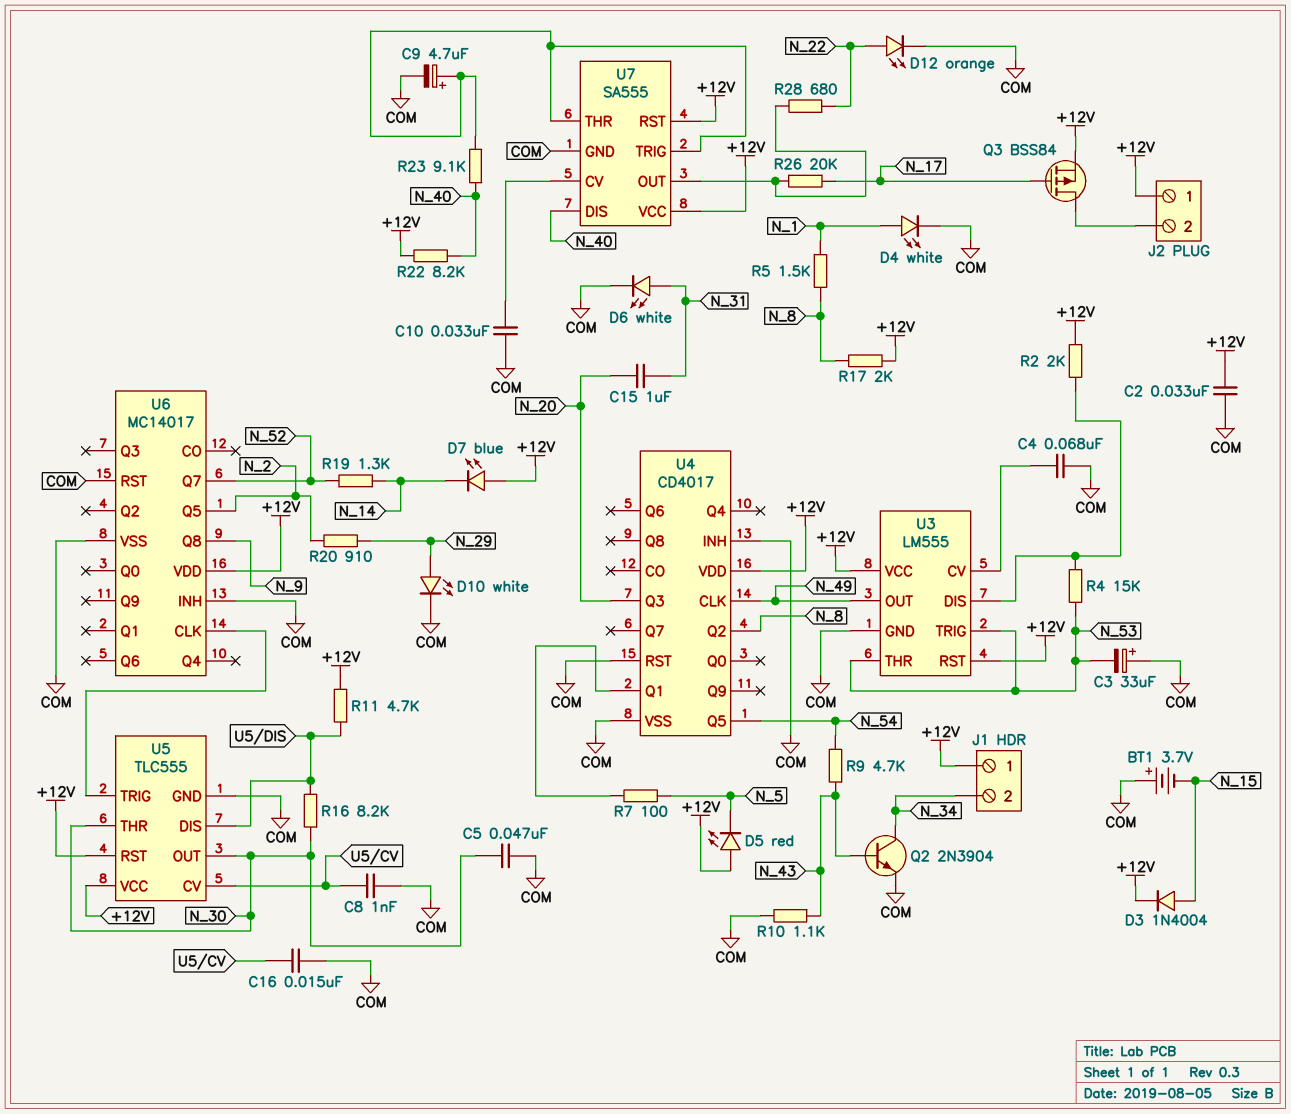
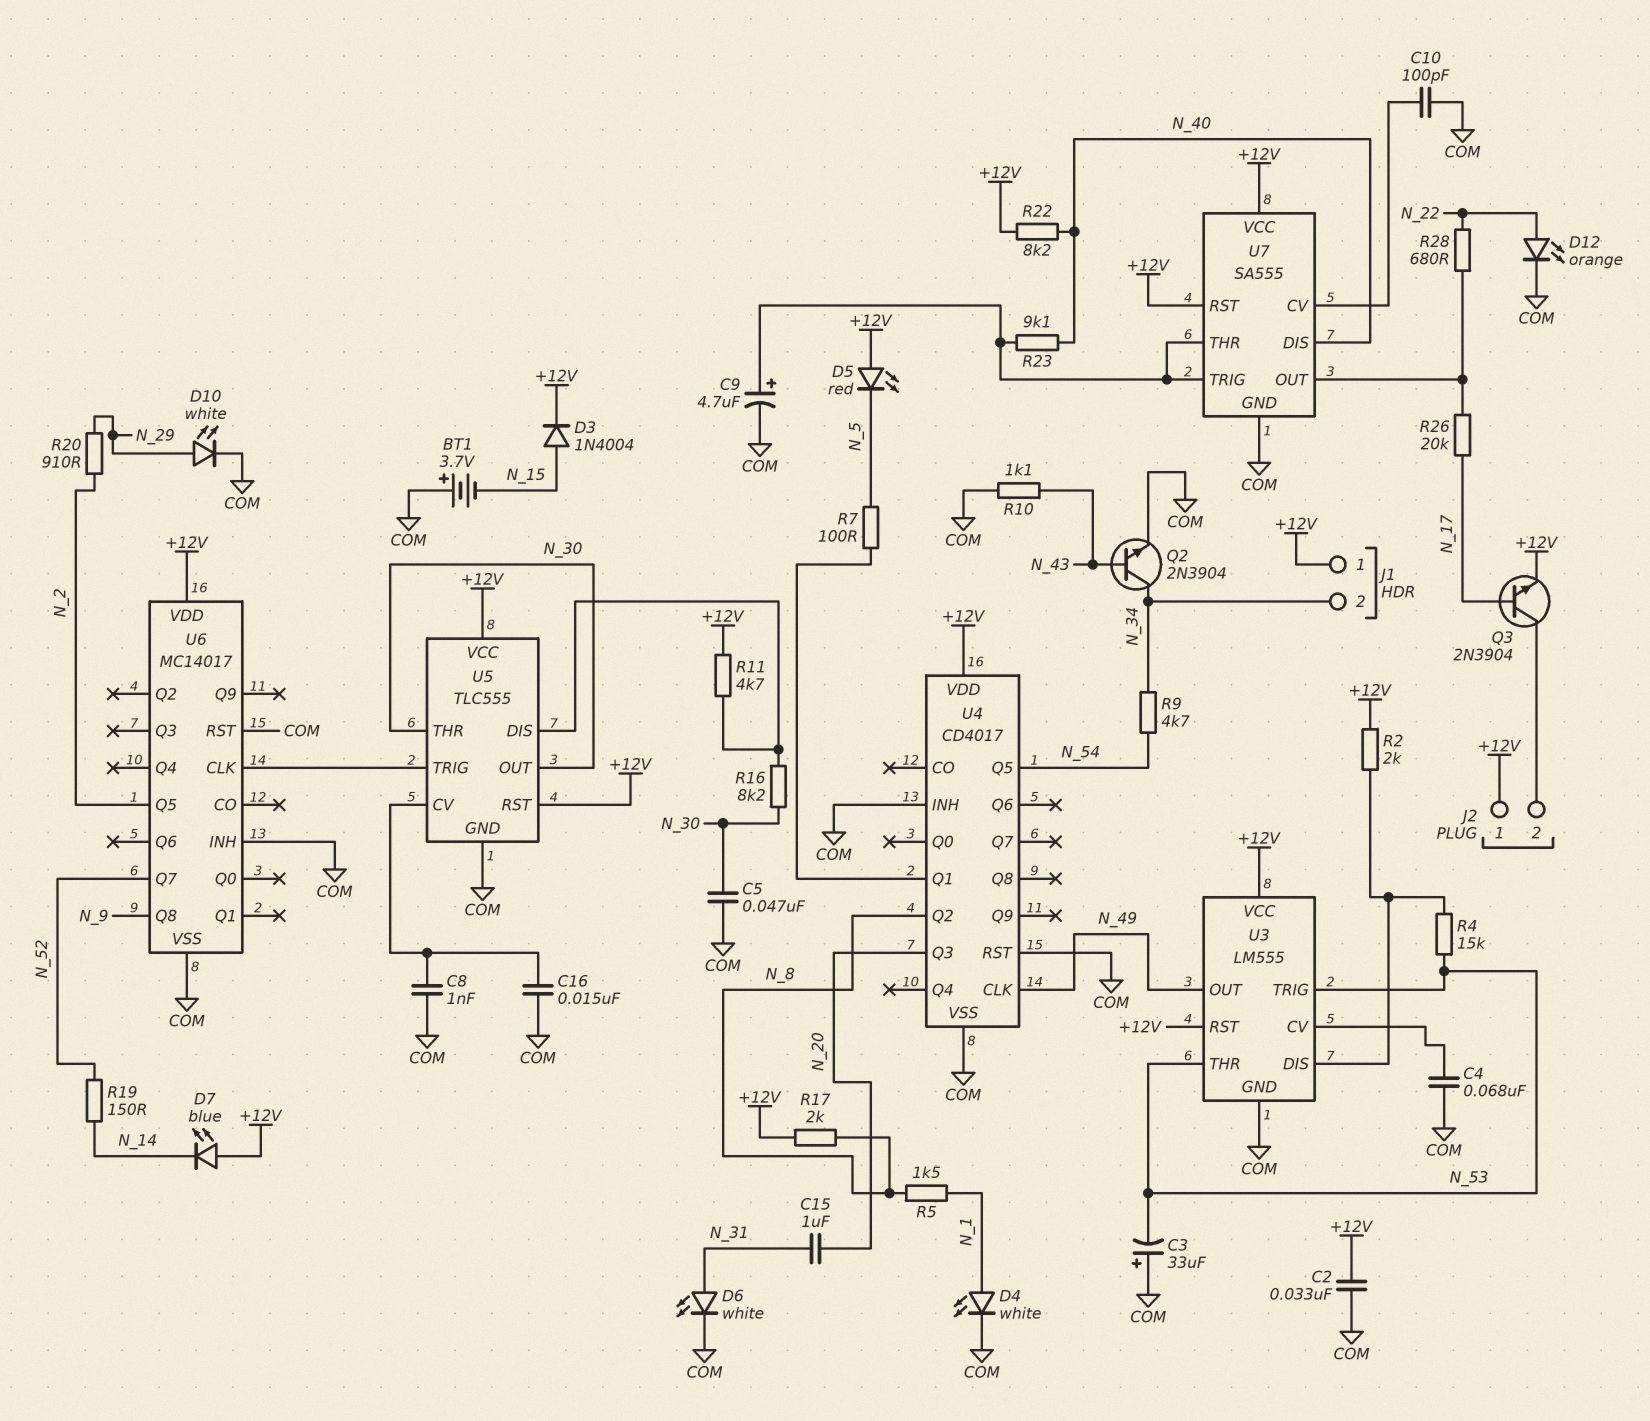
C10: 33nF (COM, U7/CV) -> 100pF (COM, U7/CV)
Q3: PMOS BSS84 (G N_17, D J2/2, S +12V) -> NPN 2N3904 (B N_17, C J2/2, E +12V)
R9: 4.7k (N_43, N_54) -> 4.7k (N_34, N_54)
R19: 1.3k (N_14, N_52) -> 150 (N_14, N_52)

